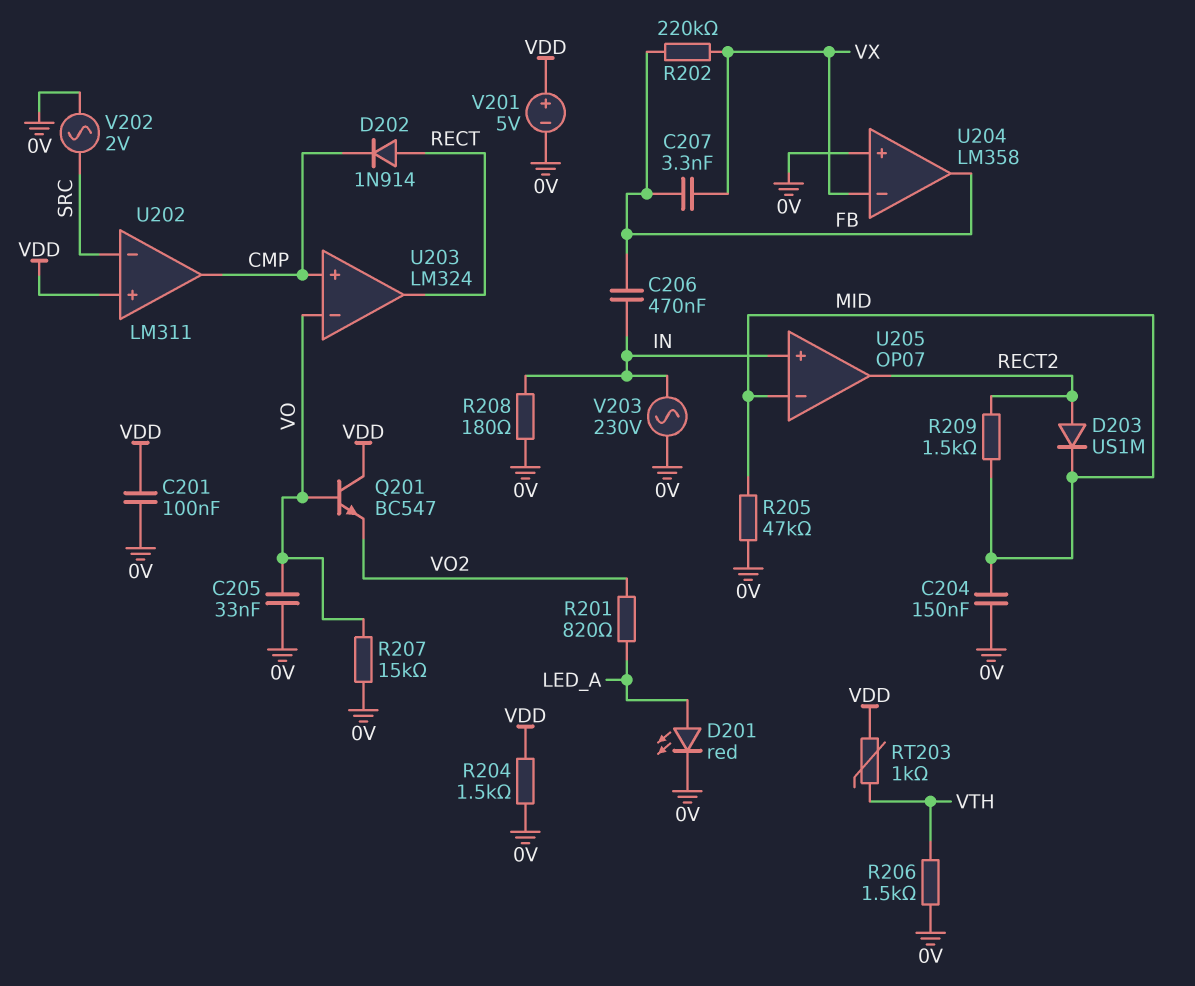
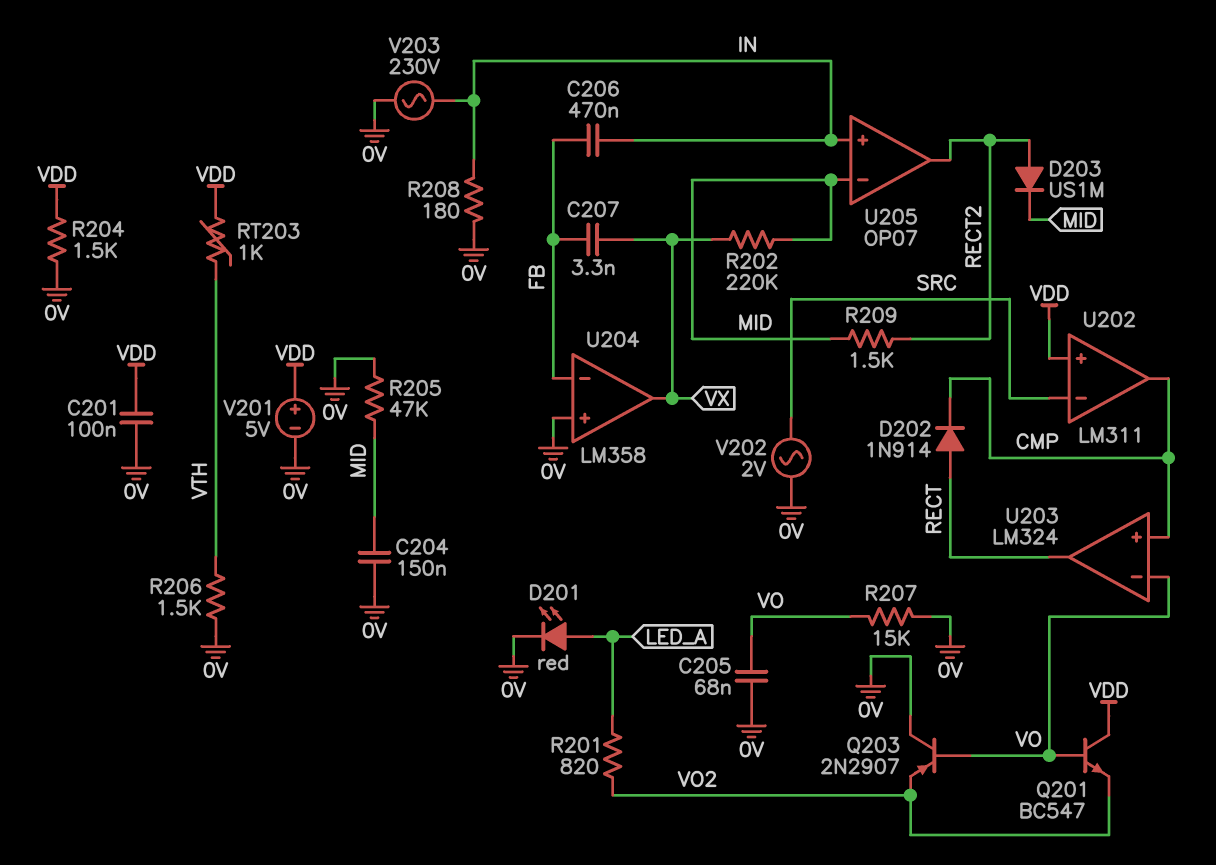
C205: 33nF (0V, VO) -> 68nF (0V, VO)
Q203: none -> PNP 2N2907 (B VO, C 0V, E VO2)
R202: 220k (FB, VX) -> 220k (MID, VX)
U204 pin in-: VX -> FB
U204 pin out: FB -> VX

